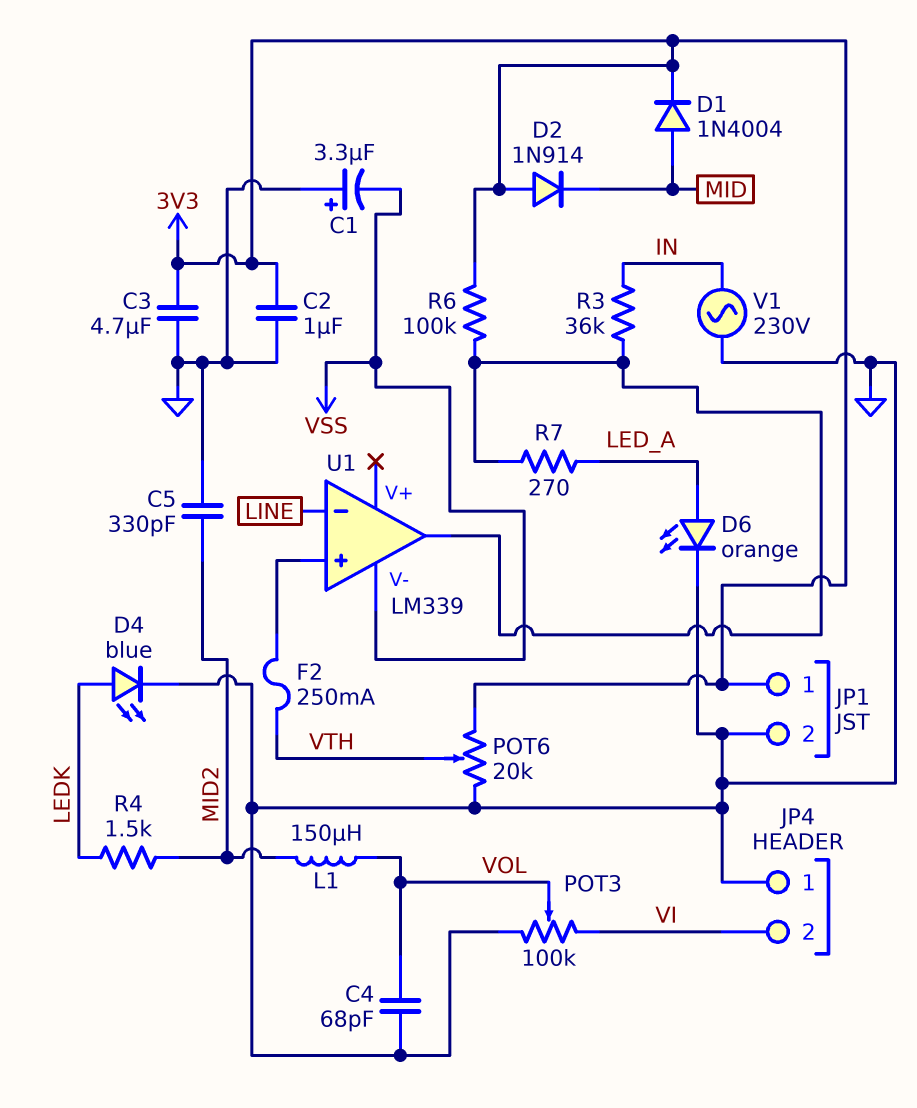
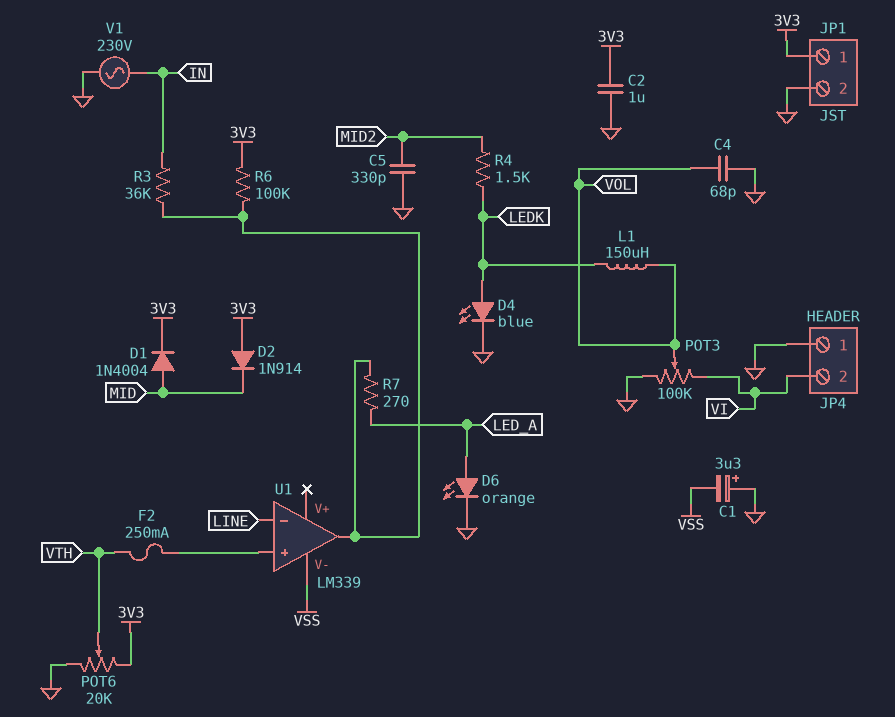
C3: 4.7uF (3V3, GND) -> none
L1: 150uH (MID2, VOL) -> 150uH (LEDK, VOL)

